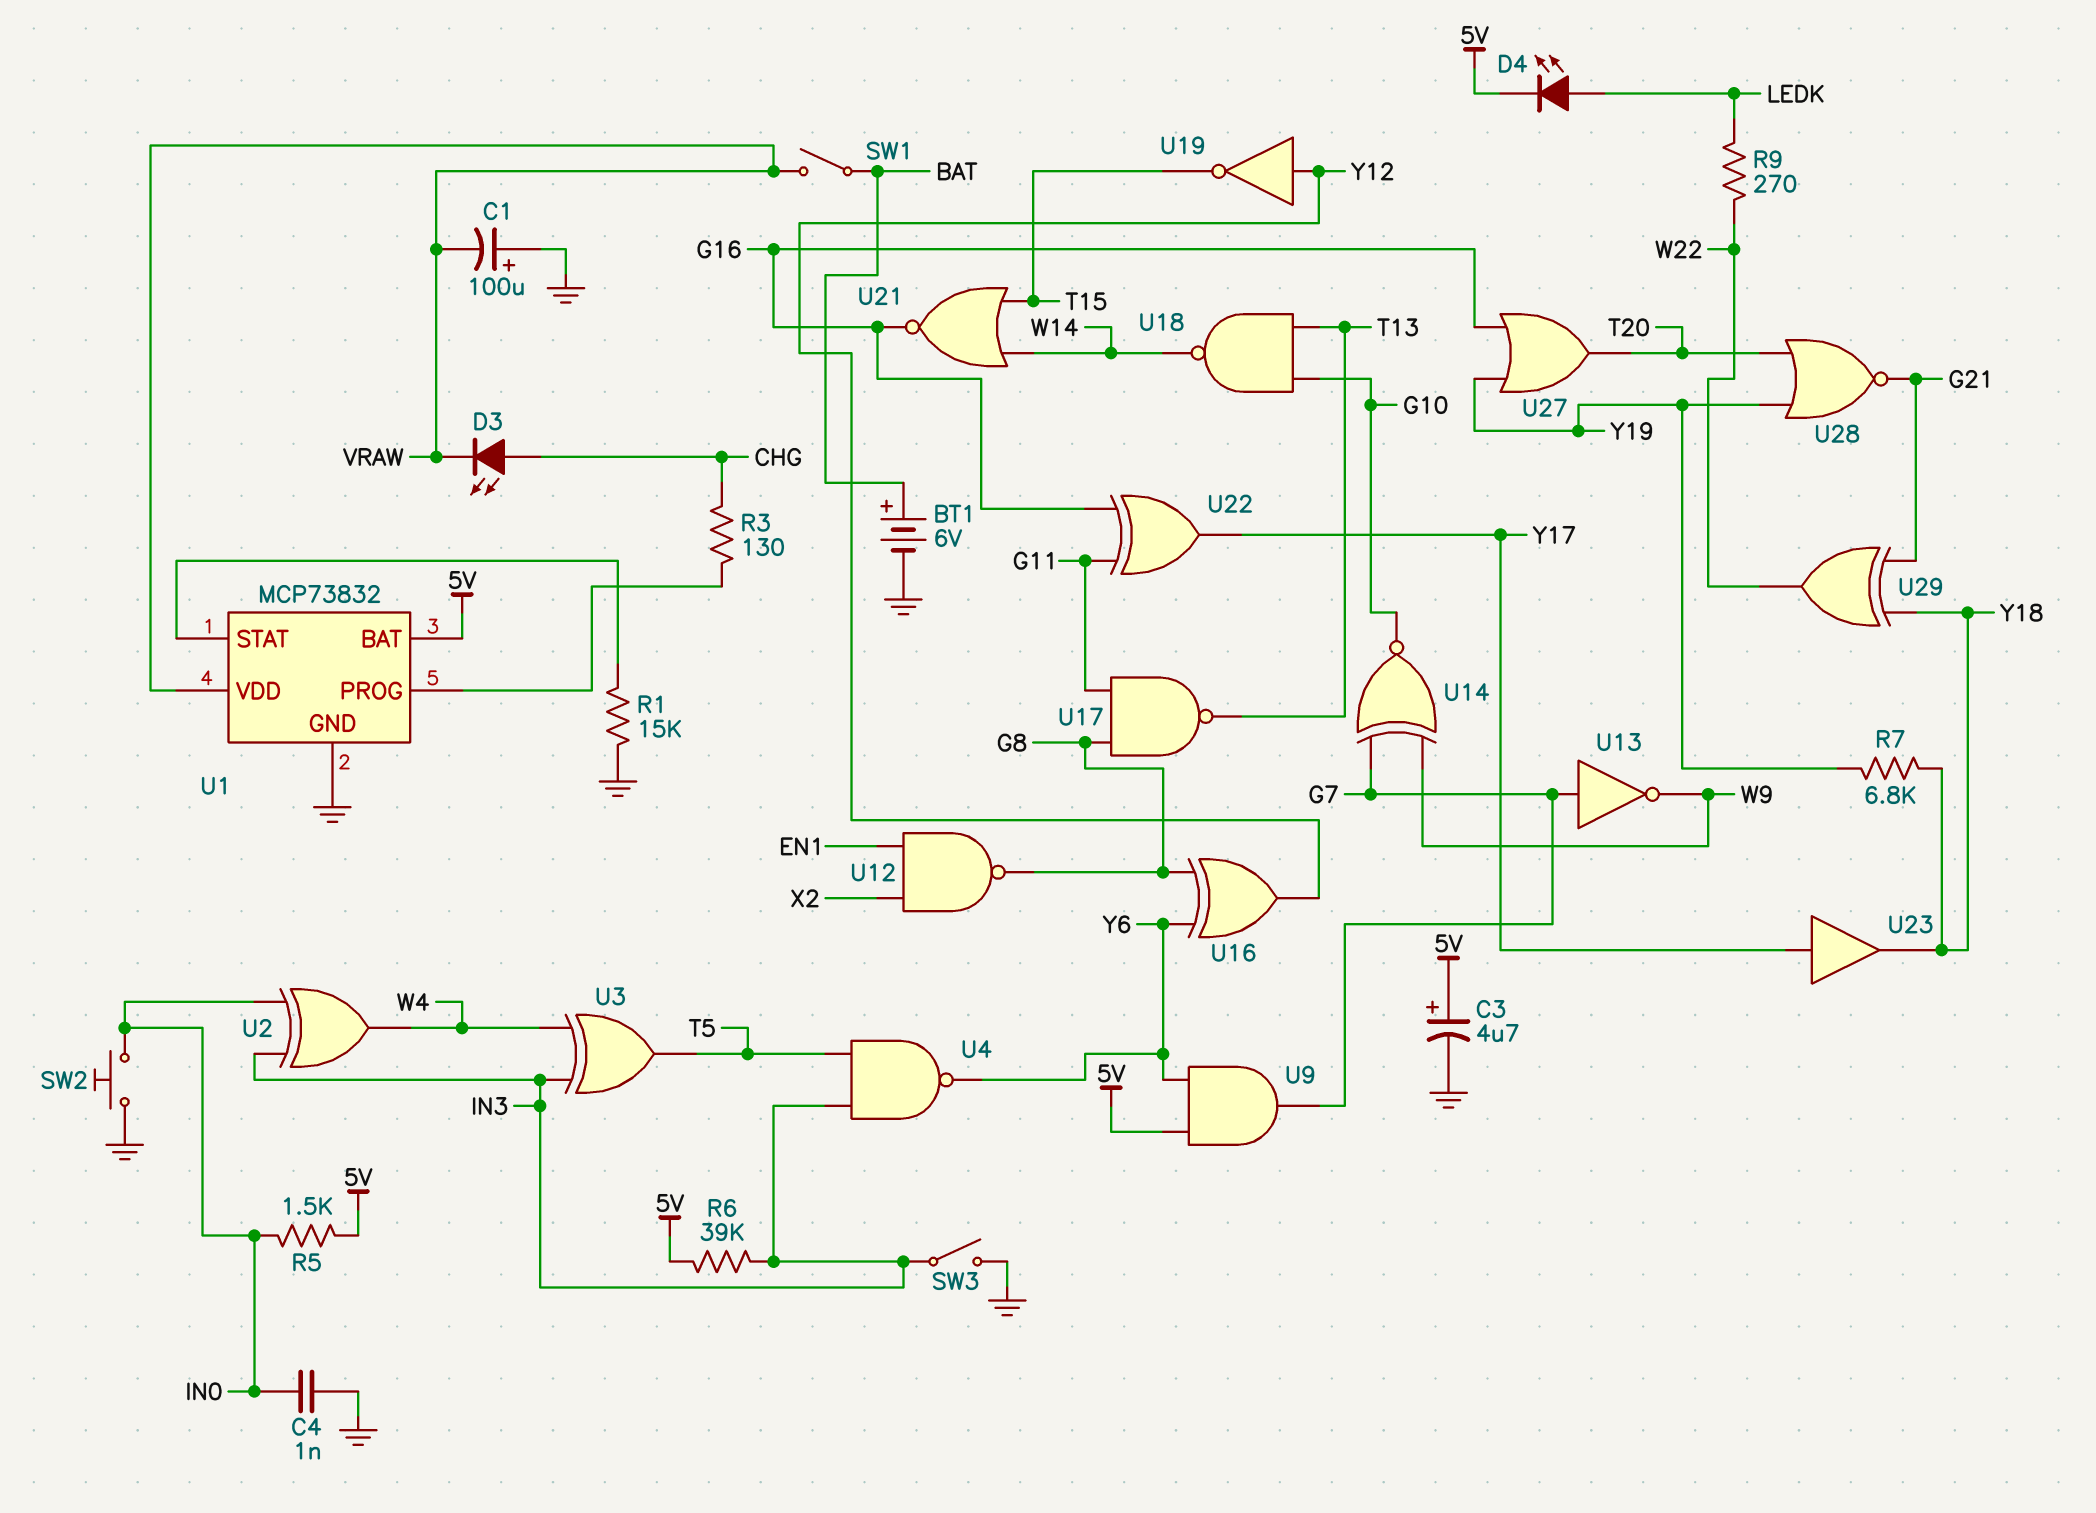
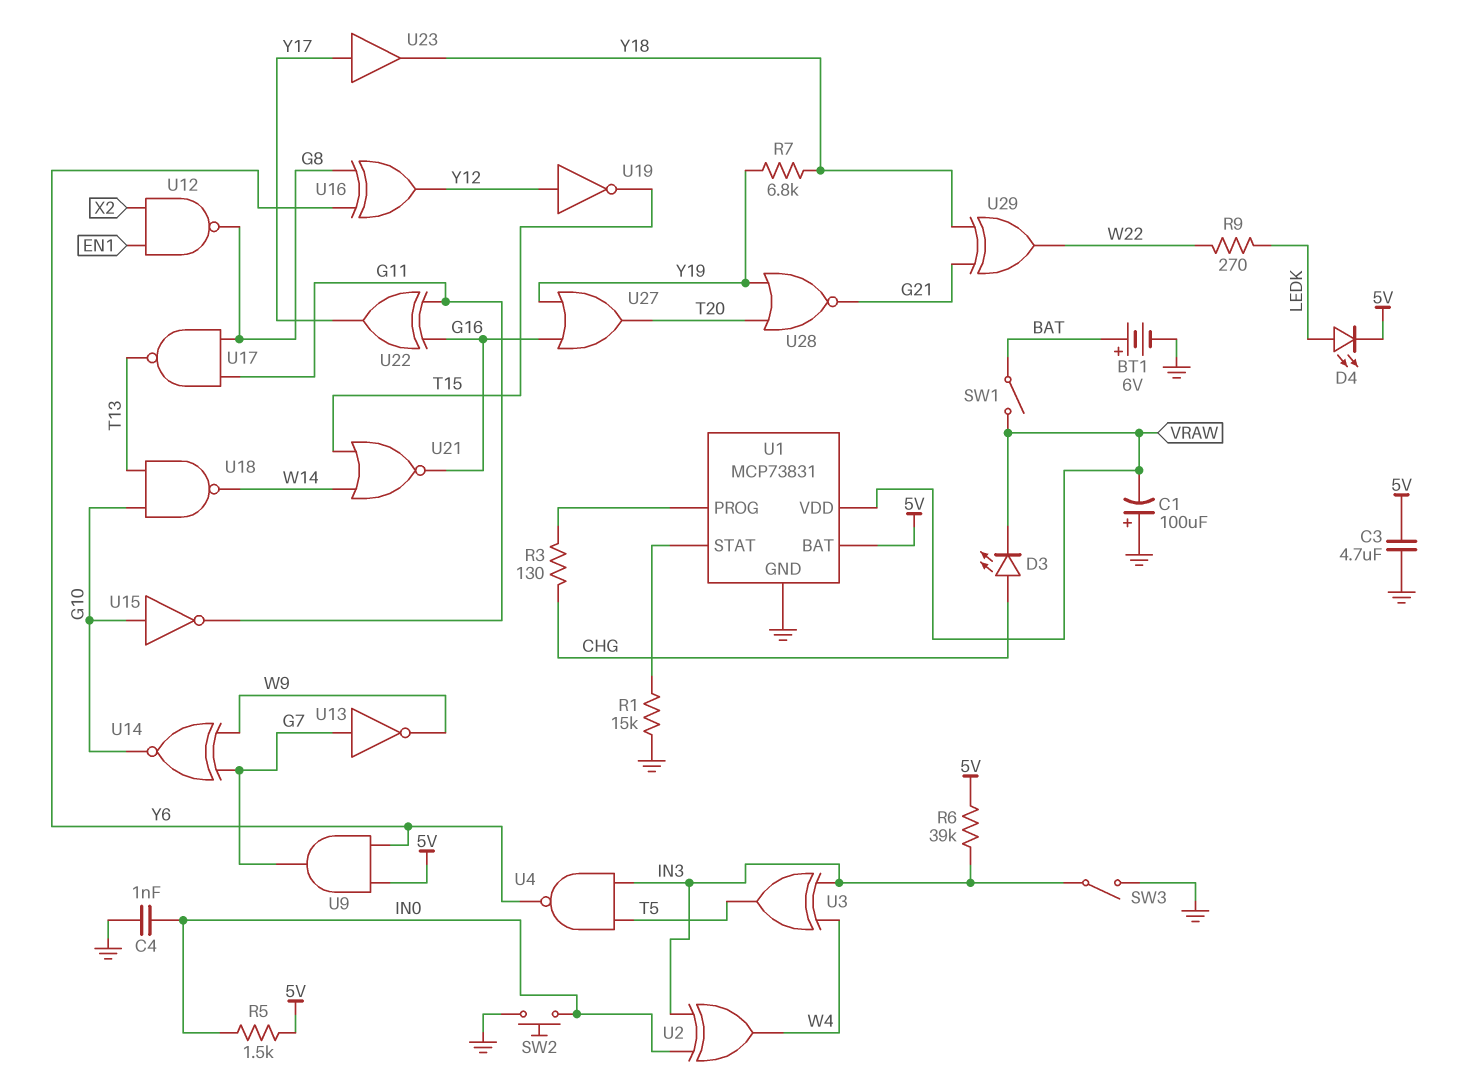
C3: 4.7uF (plus 5V, minus GND) -> 4.7uF (5V, GND)
U1: MCP73832 -> MCP73831
U15: none -> NOT (in G10, out G11)

